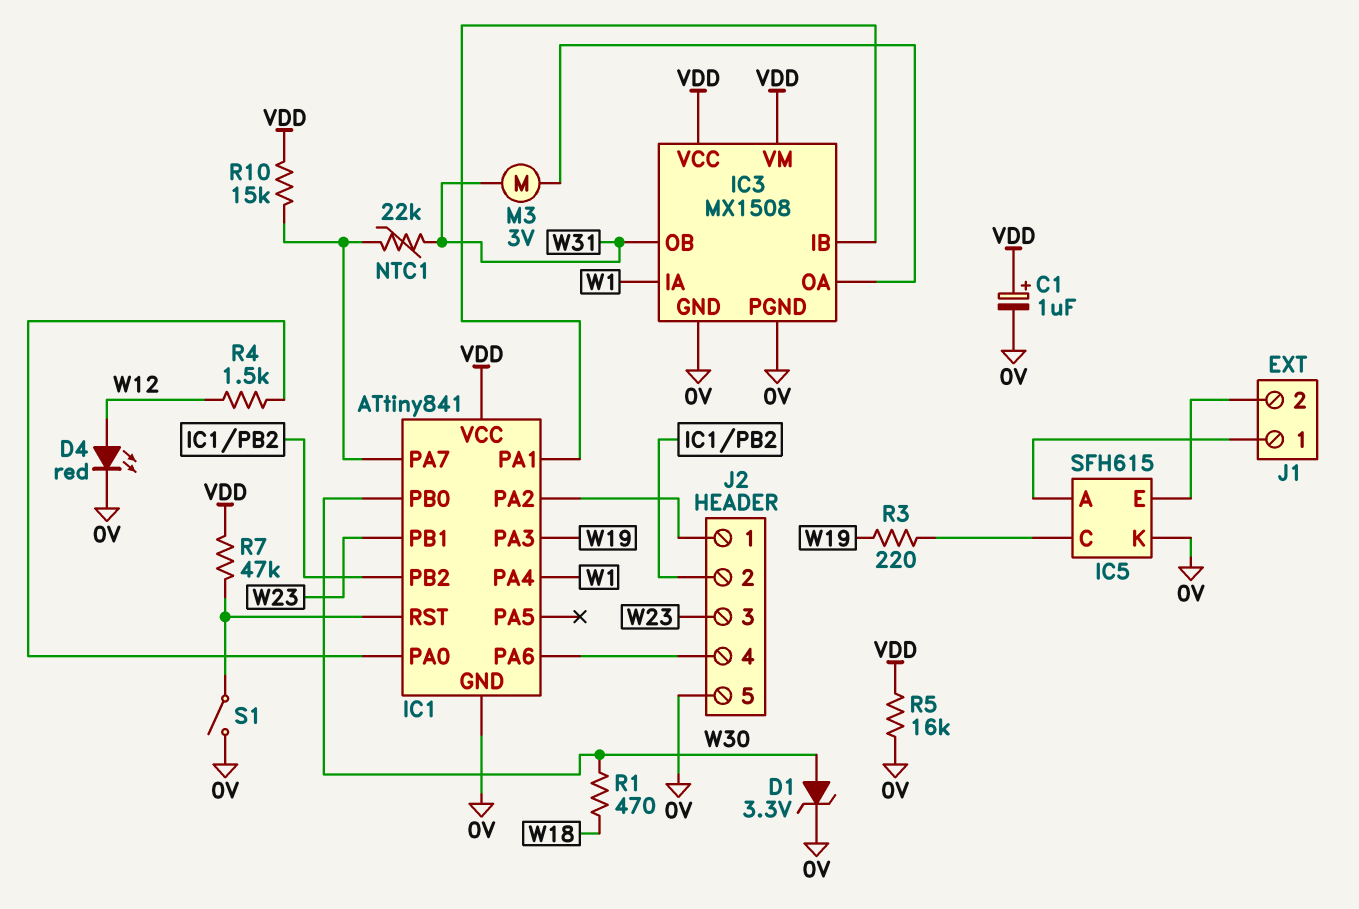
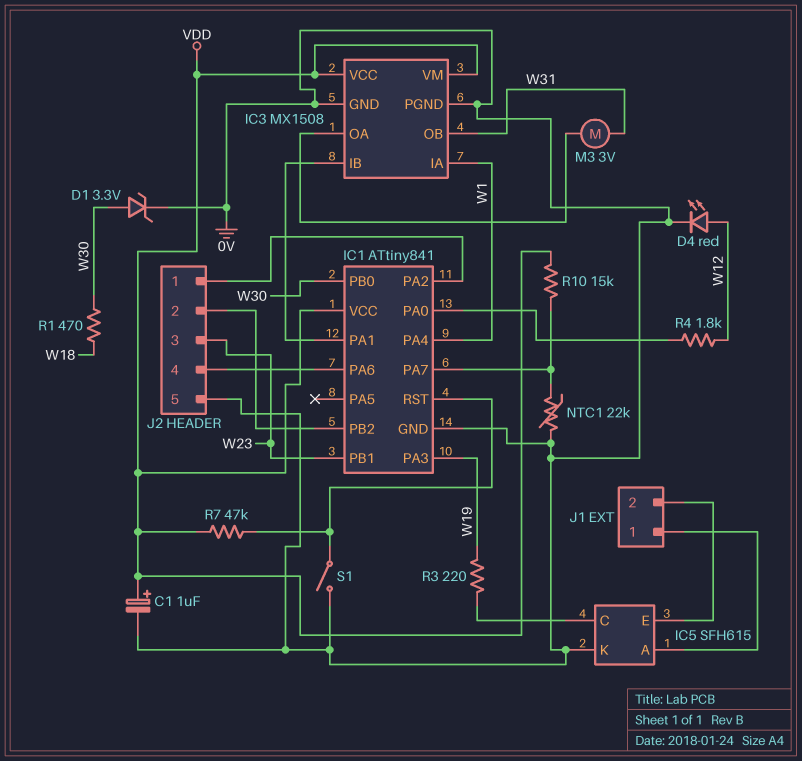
NTC1: 22k (IC1/PA7, W31) -> 22k (0V, IC1/PA7)
R4: 1.5k (IC1/PA0, W12) -> 1.8k (IC1/PA0, W12)
R5: 16k (0V, VDD) -> none

